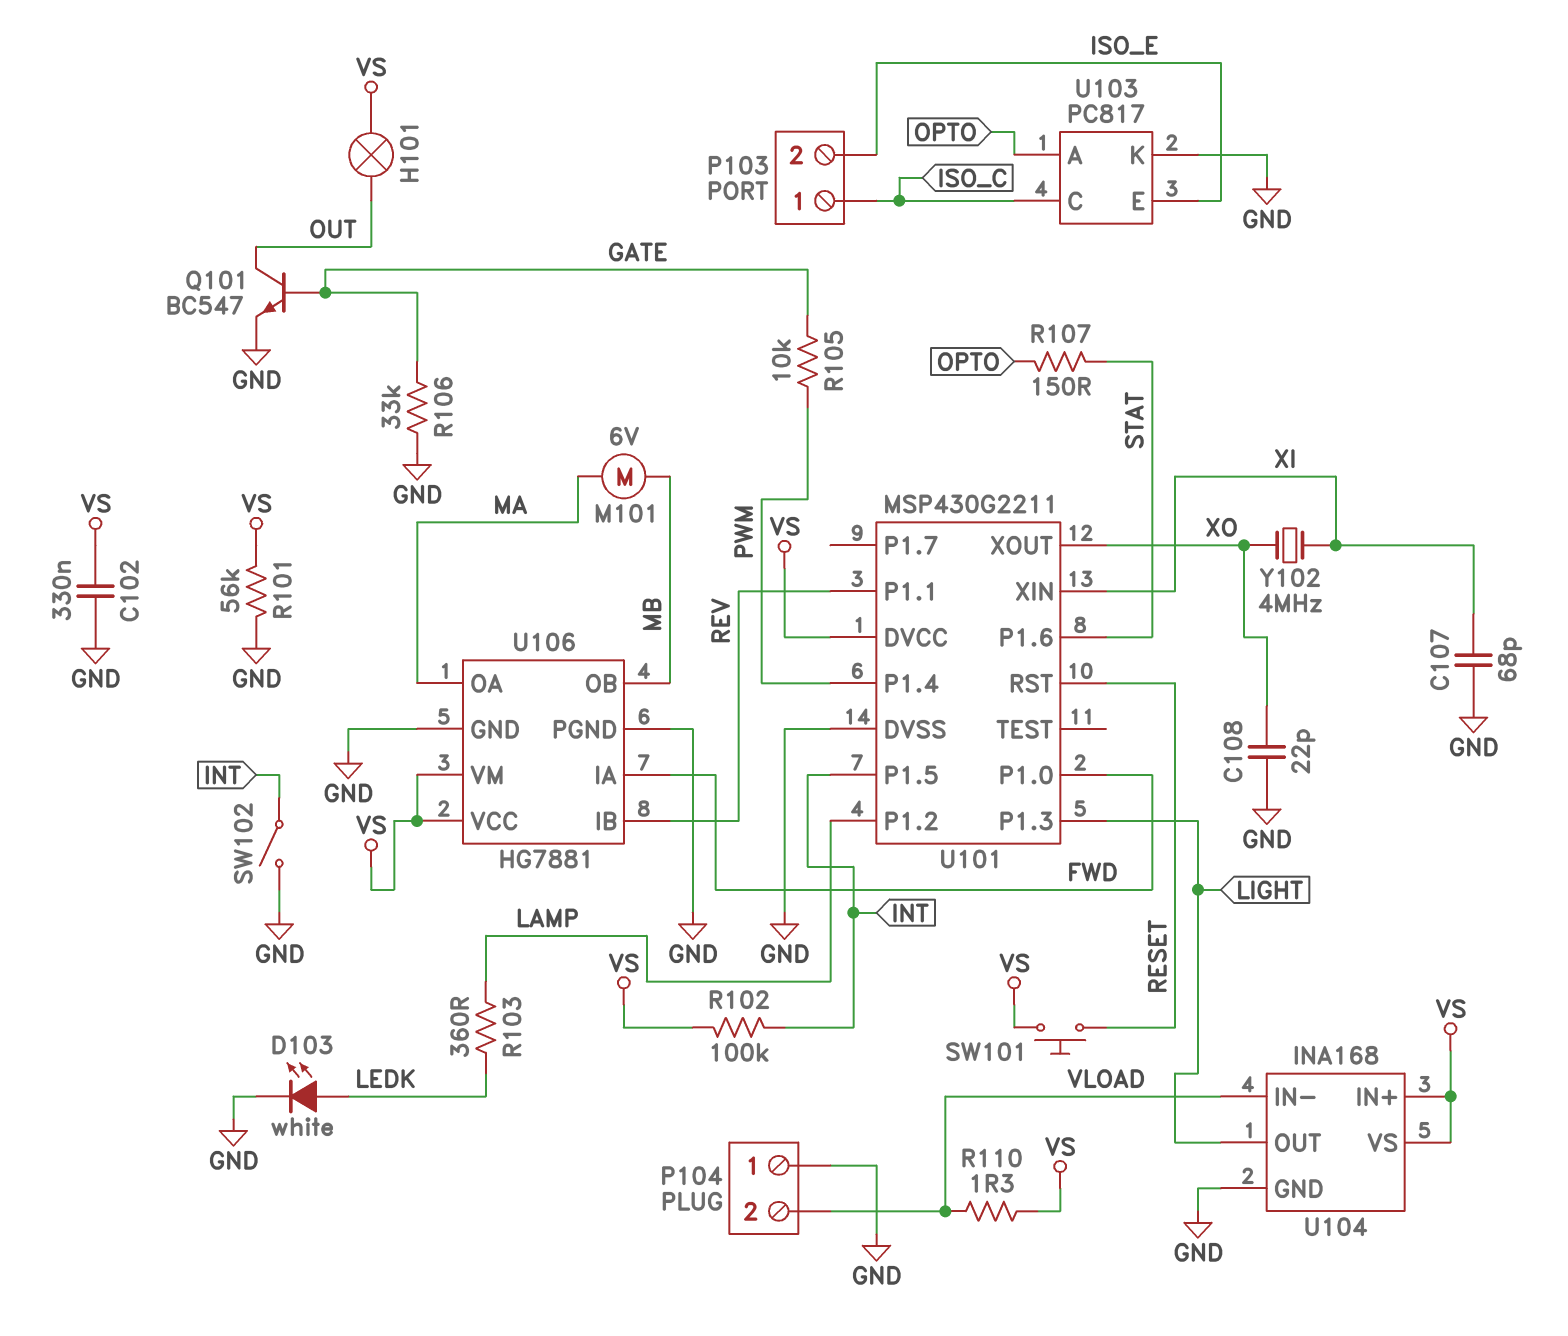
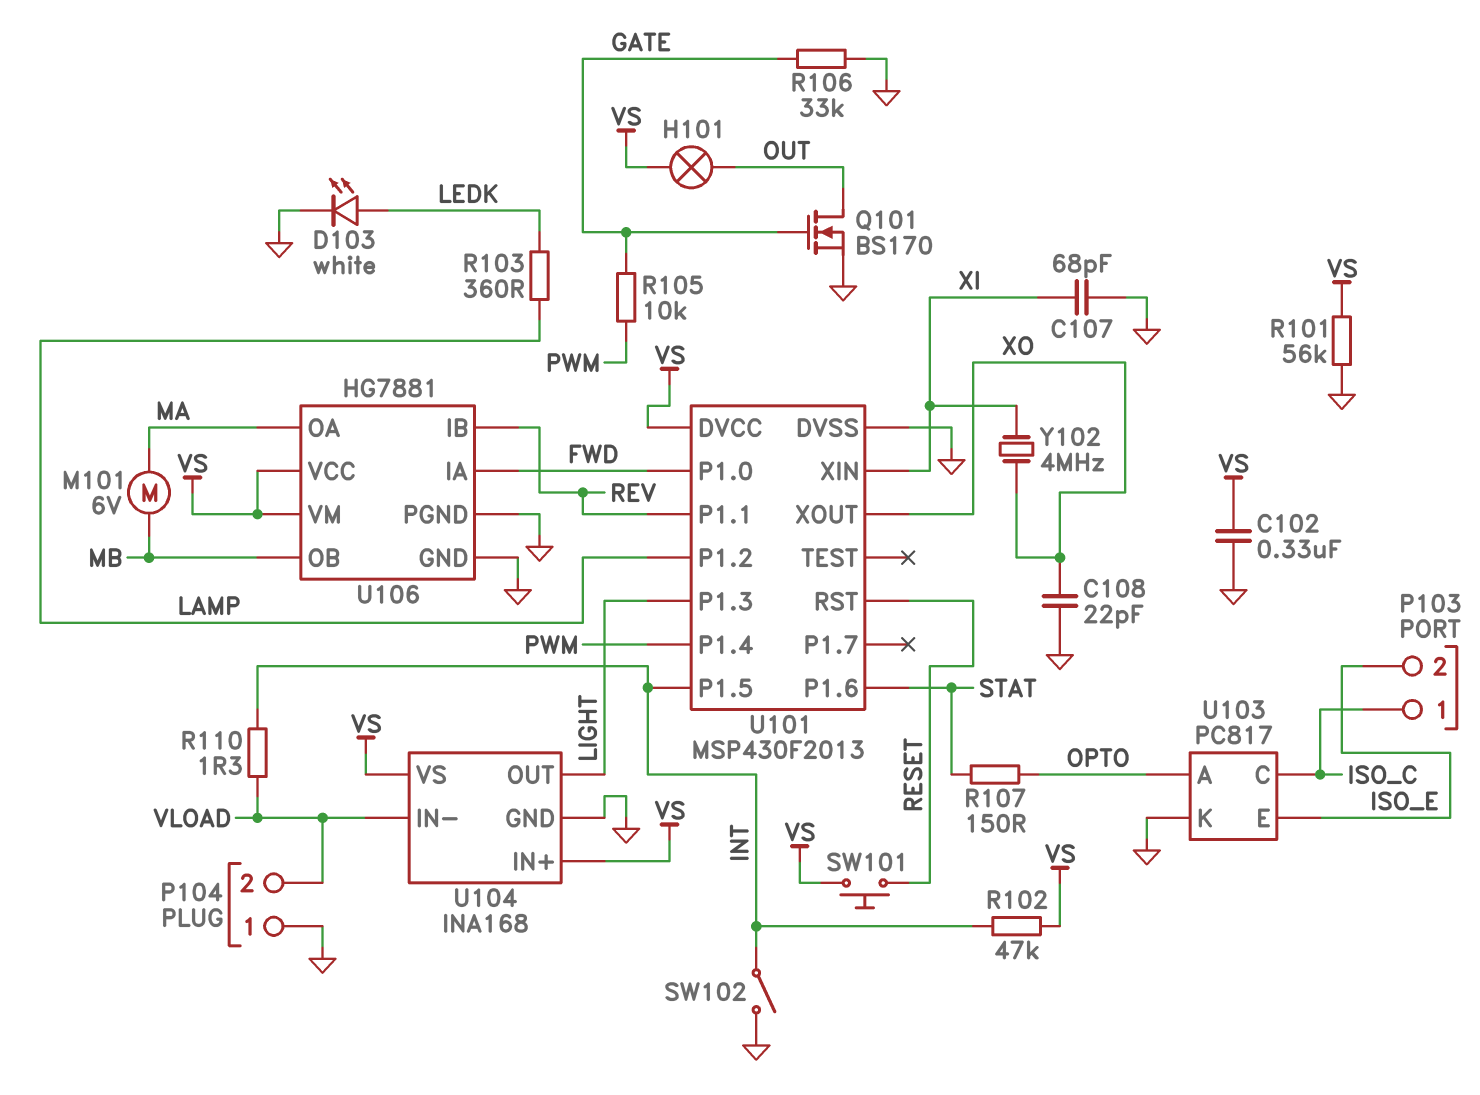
Q101: NPN BC547 (B GATE, C OUT, E GND) -> NMOS BS170 (G GATE, D OUT, S GND)
R102: 100k (INT, VS) -> 47k (INT, VS)
R110: 1.3 (VLOAD, VS) -> 1.3 (INT, VLOAD)
U101: MSP430G2211 -> MSP430F2013

